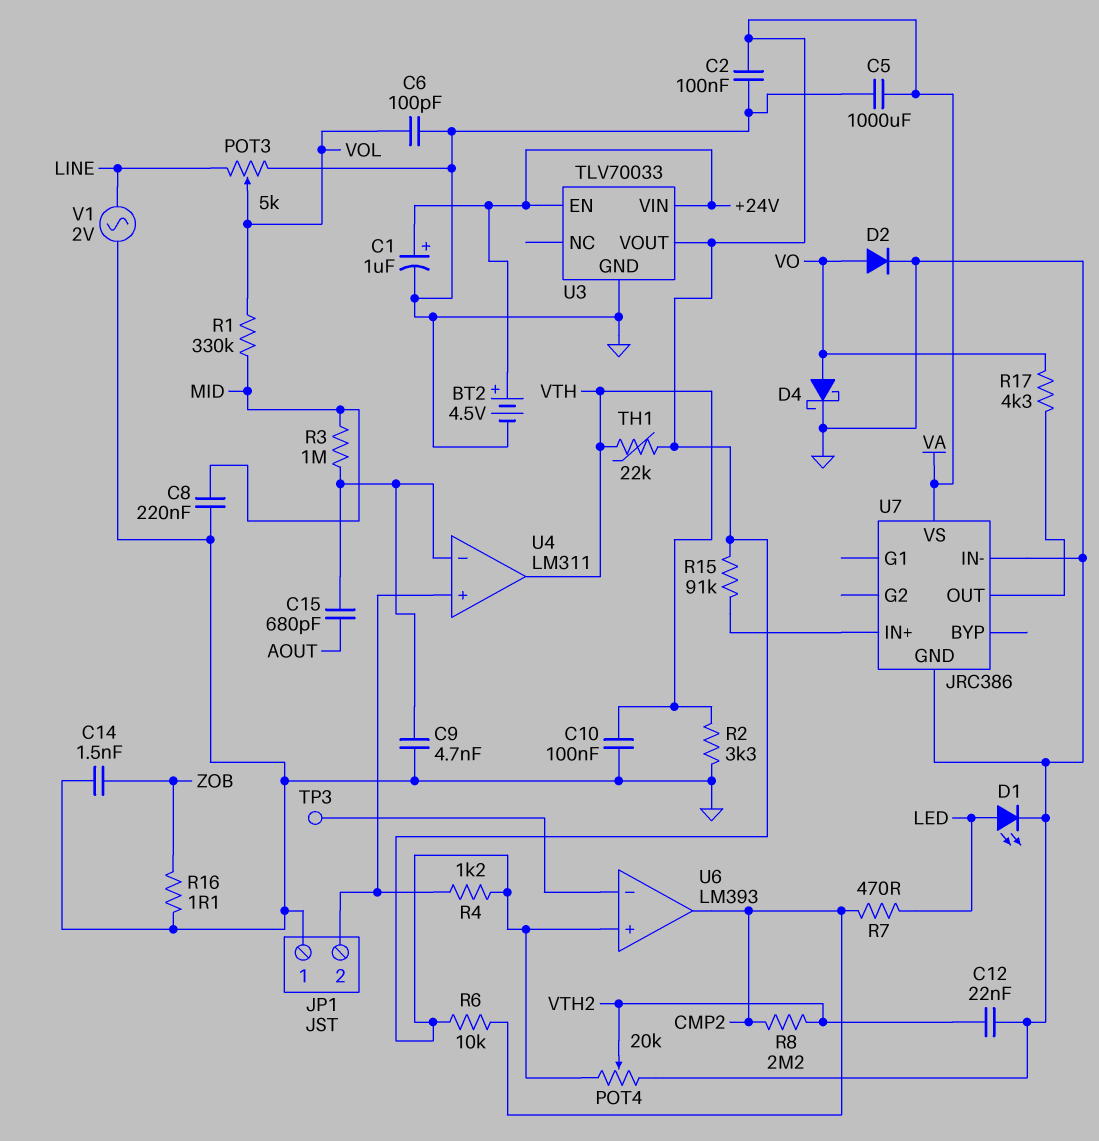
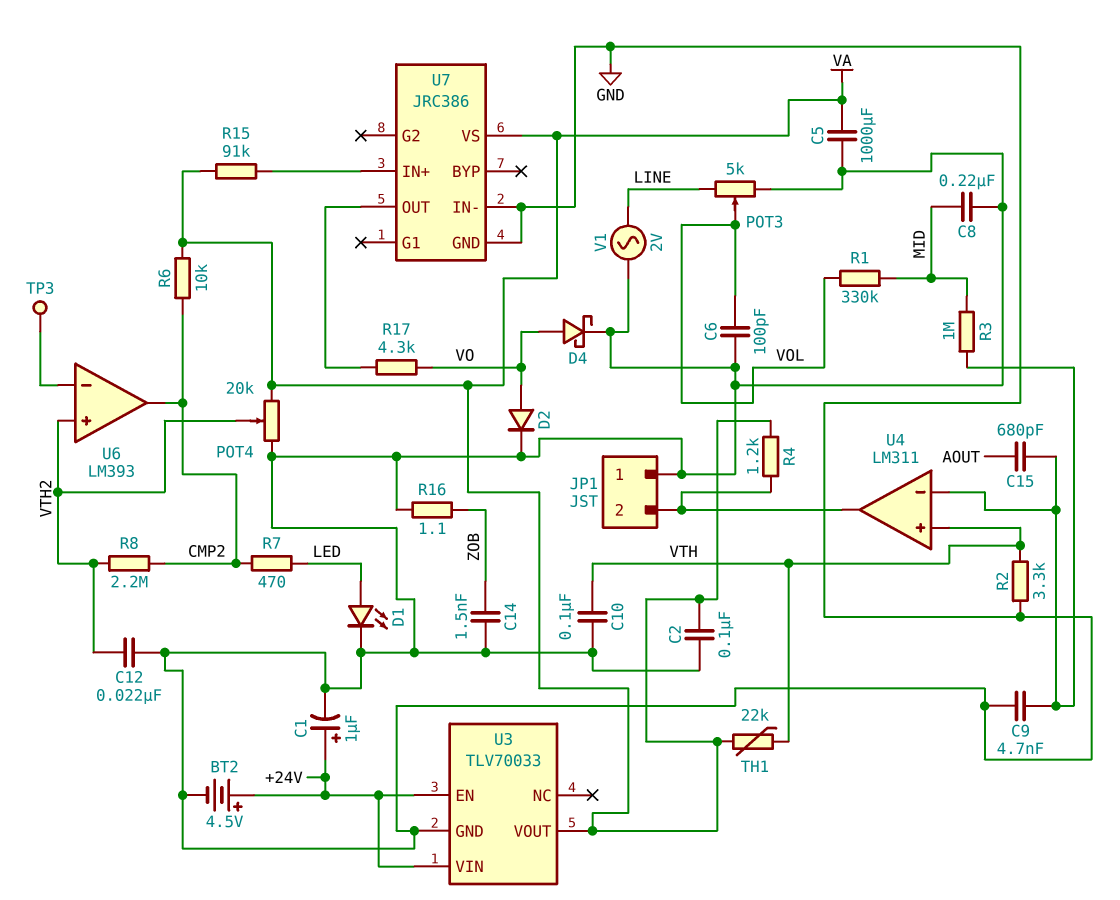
U4 pin in+: JP1/2 -> VTH
U4 pin out: VTH -> JP1/2
U6 pin in+: VA -> VTH2

